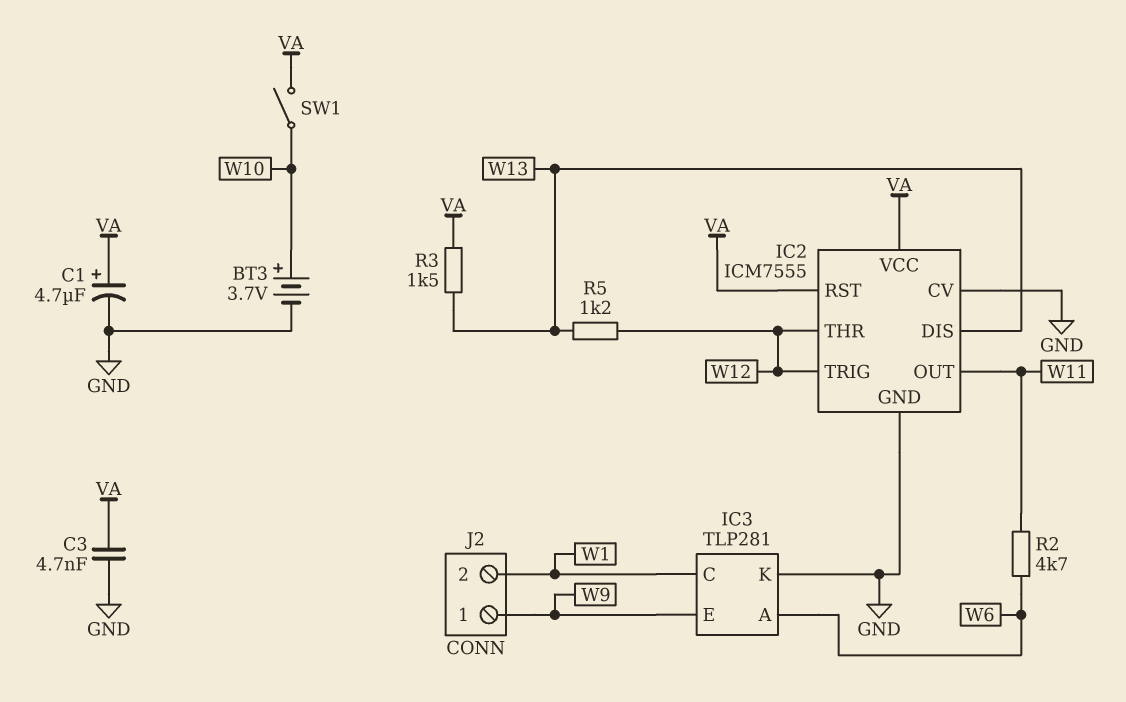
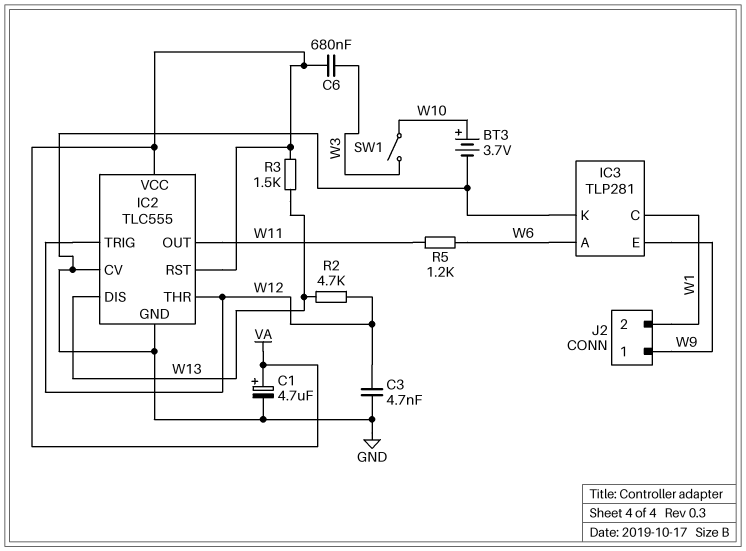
C3: 4.7nF (GND, VA) -> 4.7nF (GND, W12)
C6: none -> 680nF (VA, W3)
IC2: ICM7555 -> TLC555
R2: 4.7k (W6, W11) -> 4.7k (W12, W13)
R5: 1.2k (W12, W13) -> 1.2k (W6, W11)
SW1: switch (VA, W10) -> switch (W3, W10)

